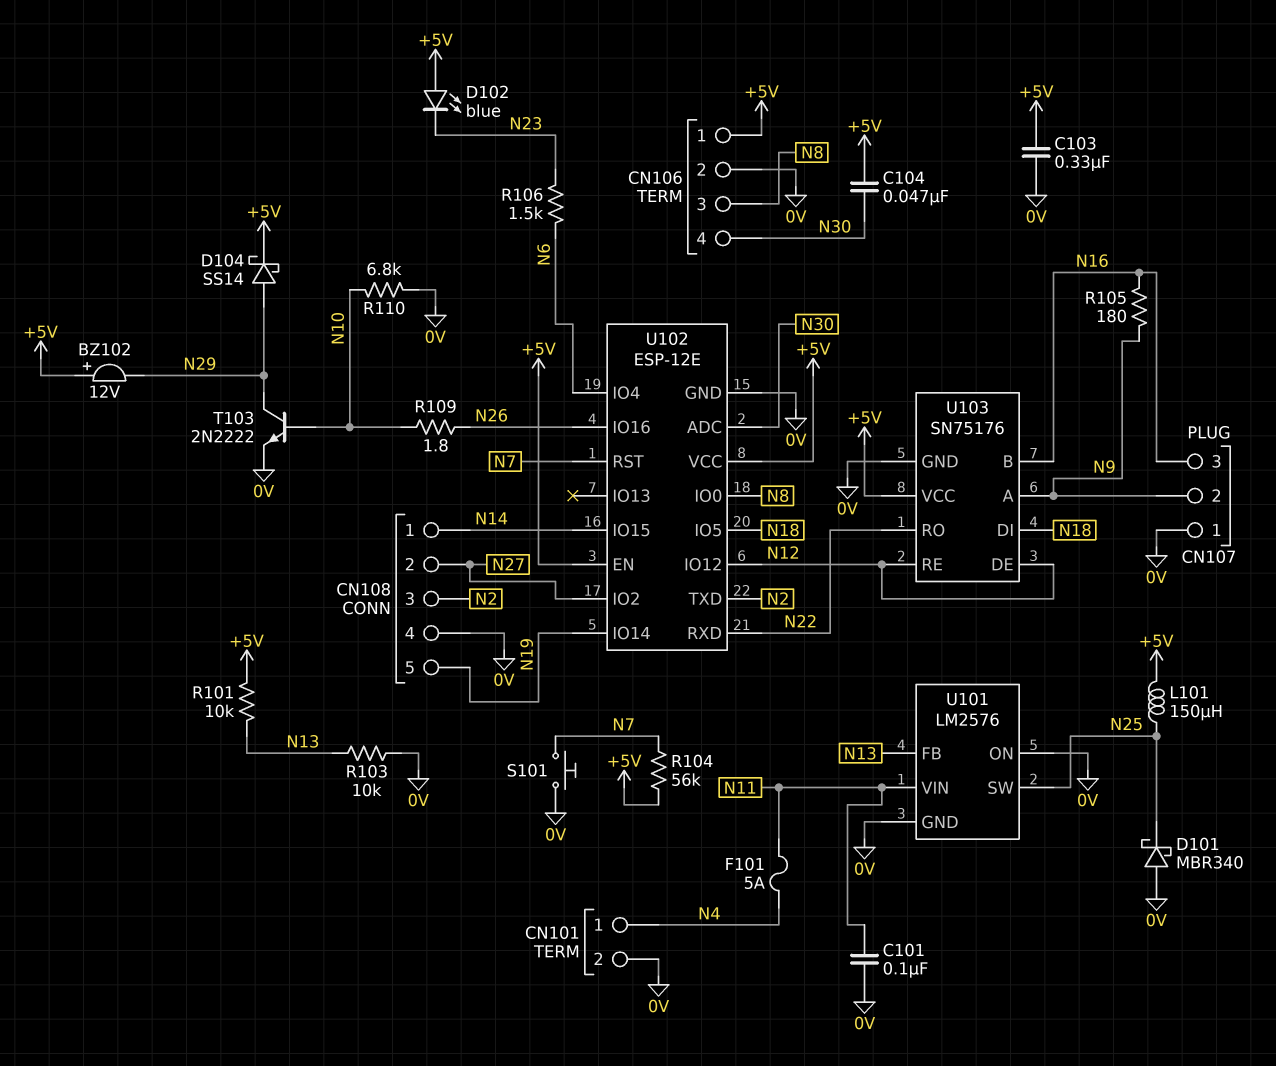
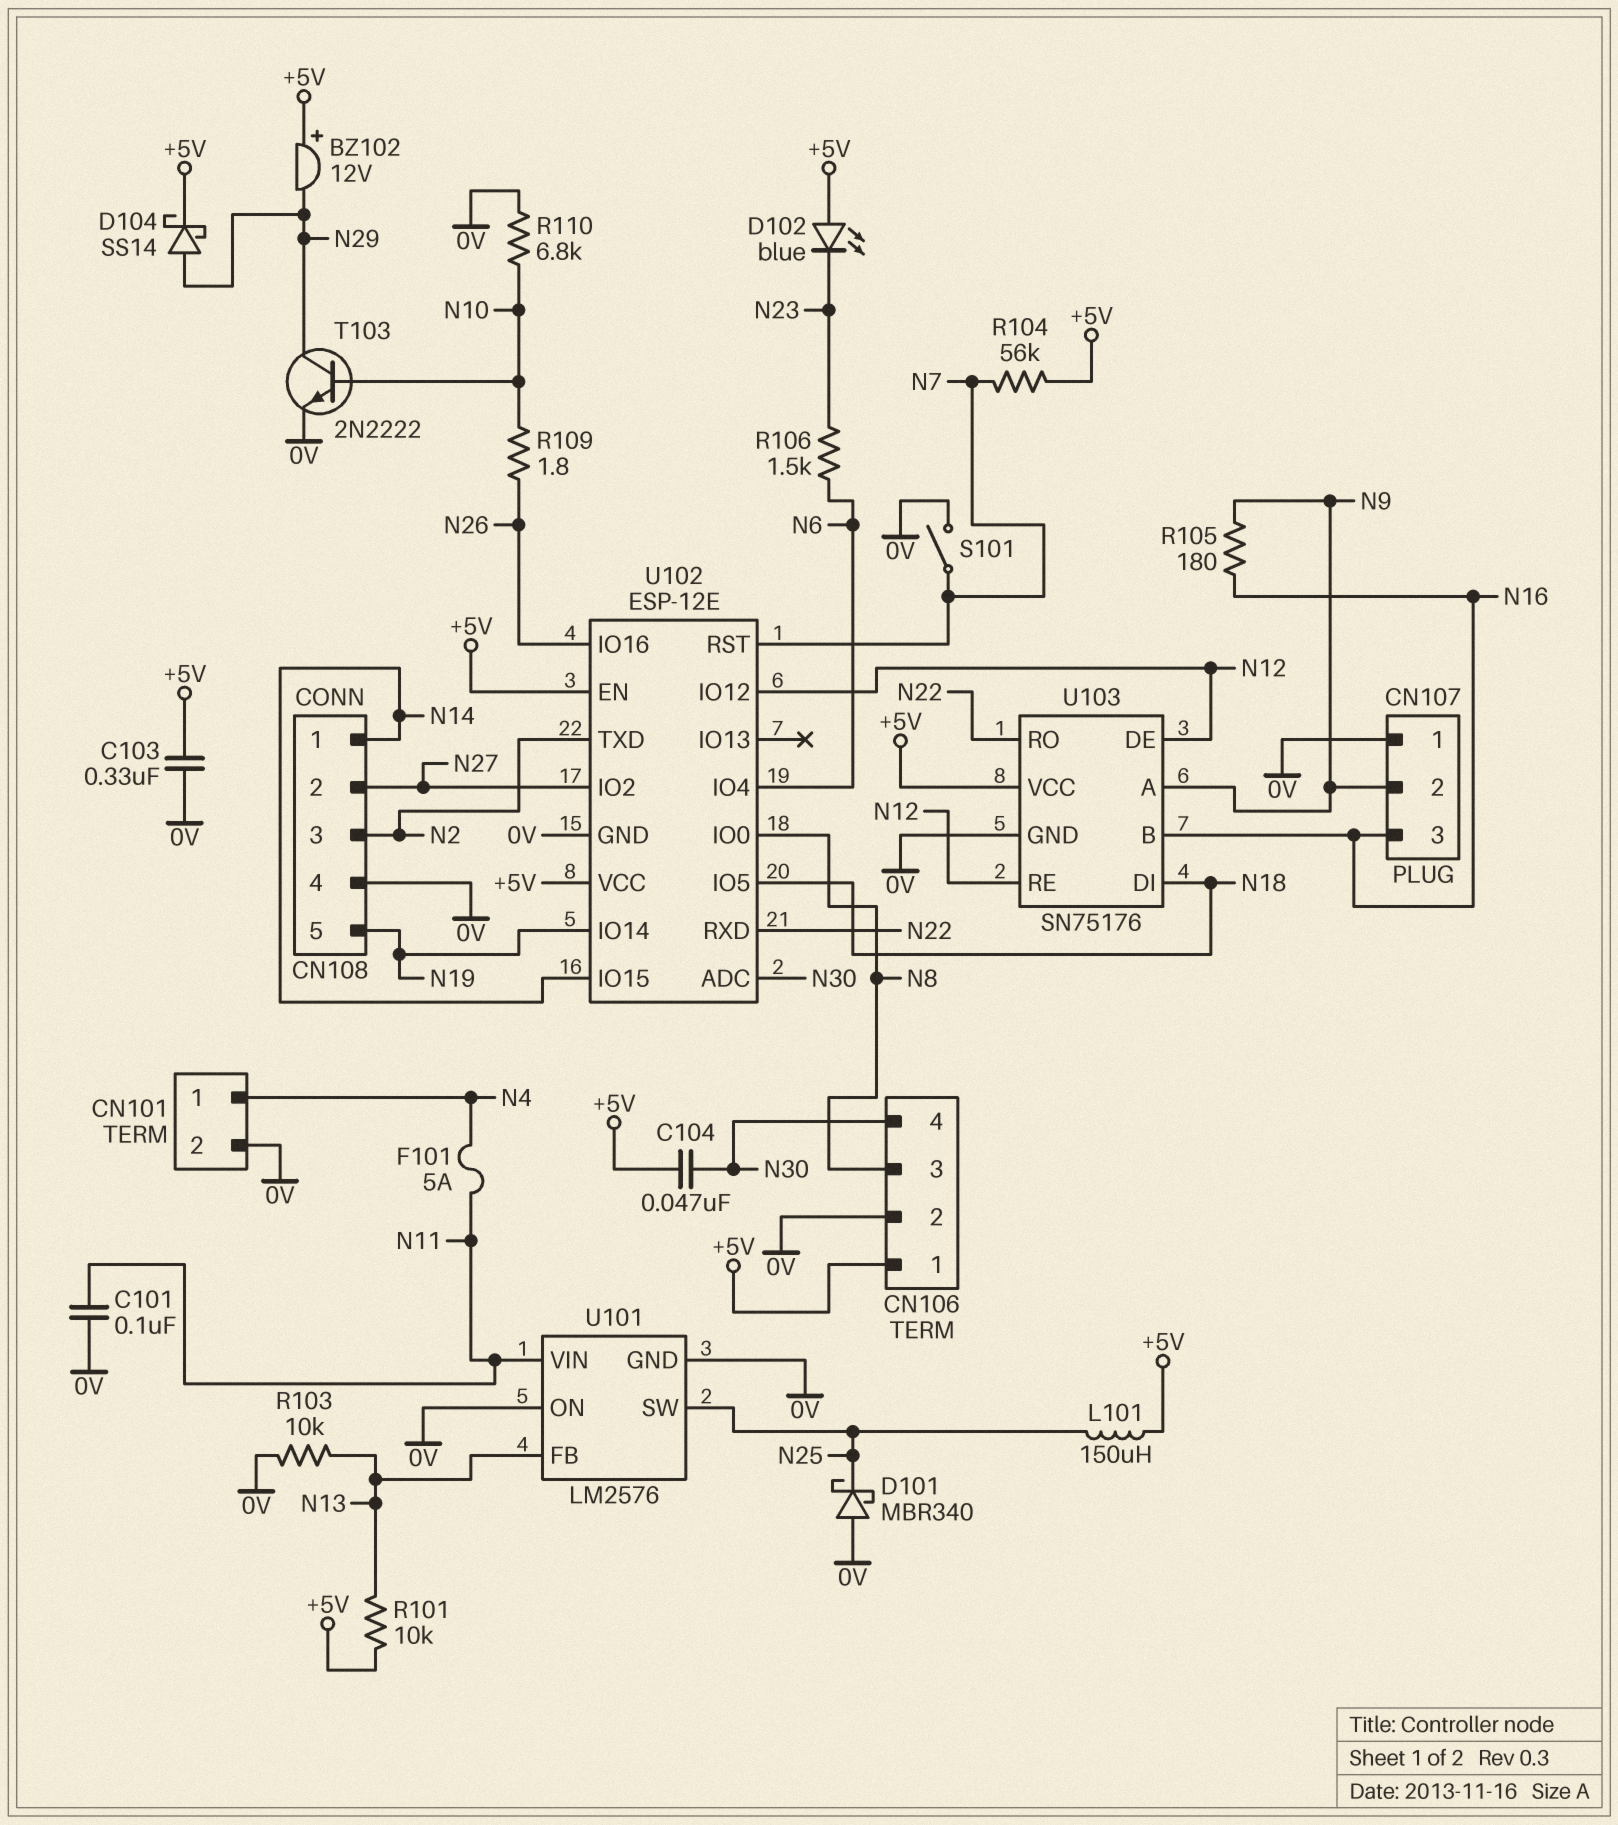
S101: button (0V, N7) -> switch (0V, N7)

